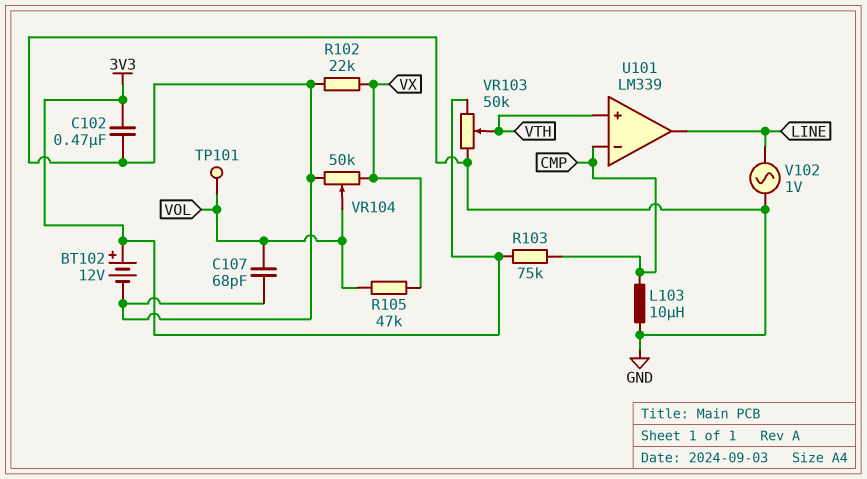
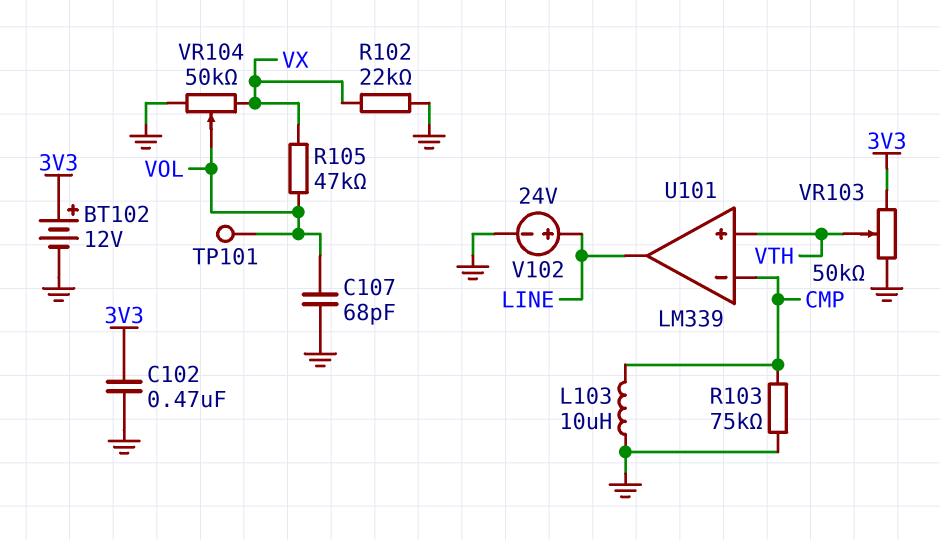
R103: 75k (3V3, CMP) -> 75k (CMP, GND)
V102: AC 1V (GND, LINE) -> 24V (plus LINE, minus GND)

